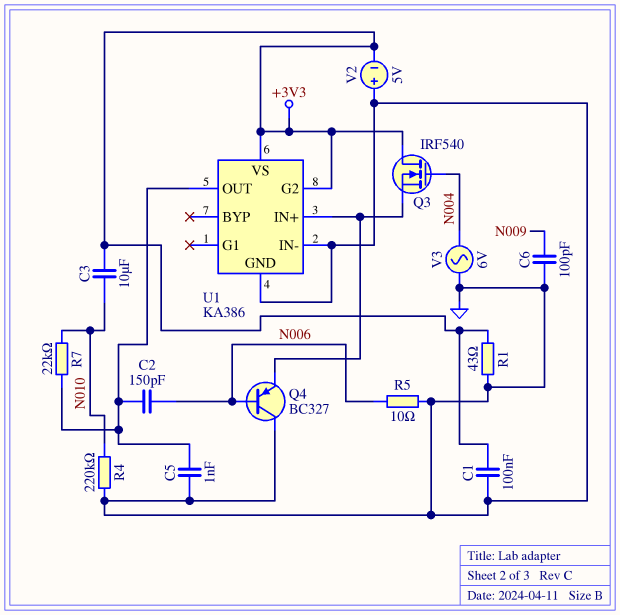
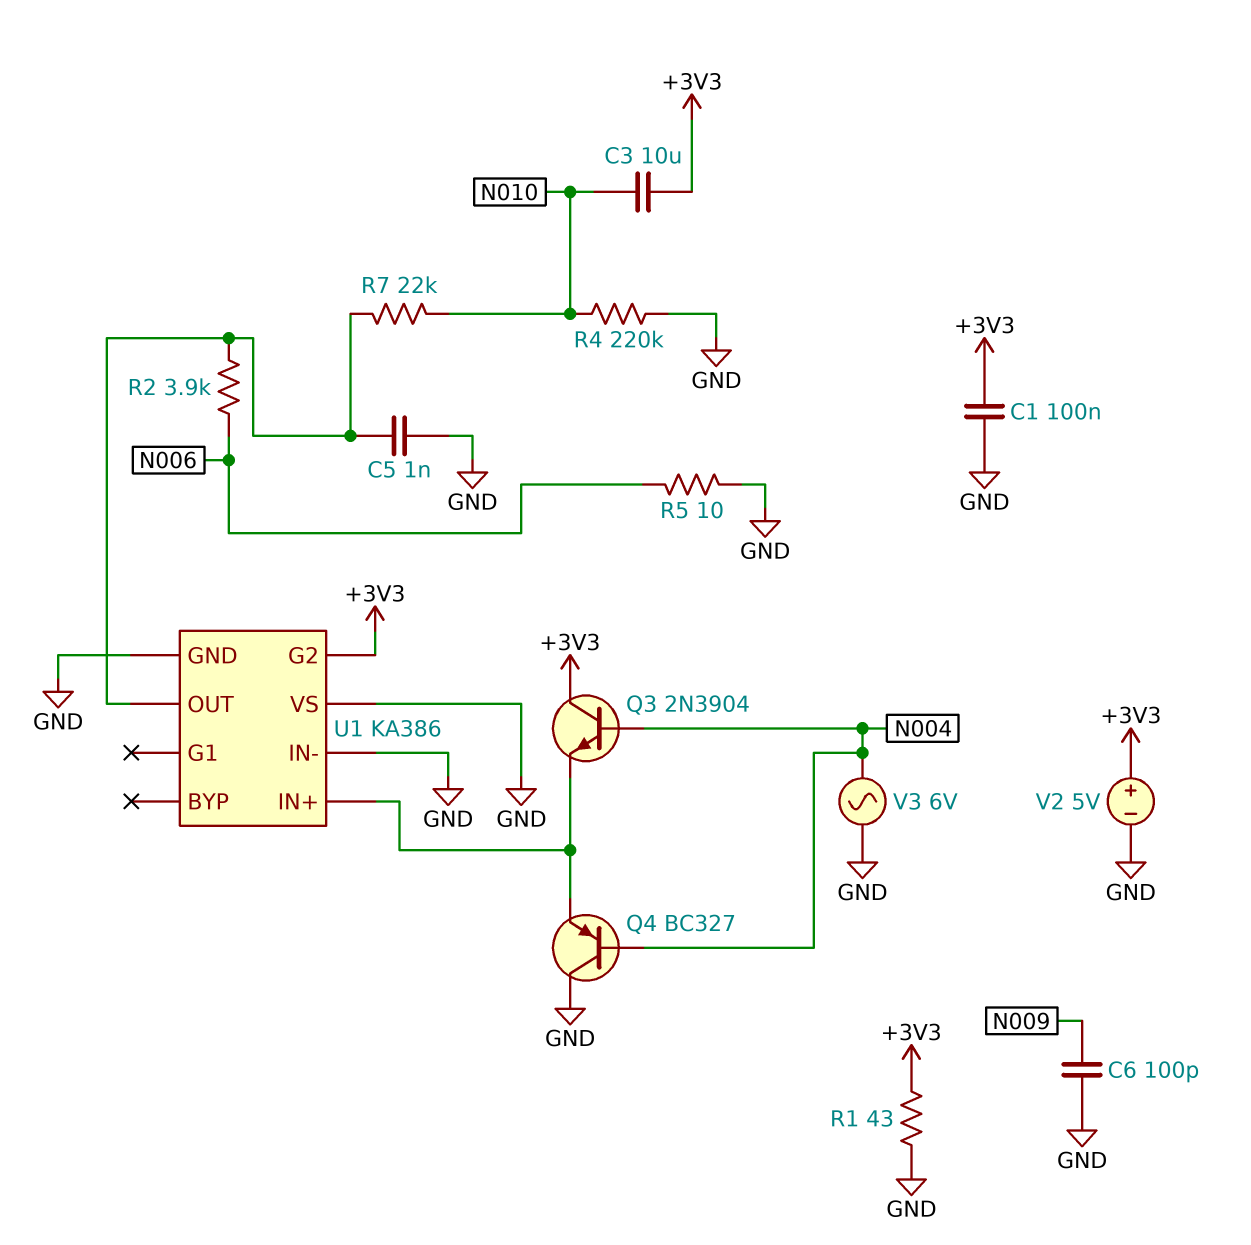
C2: 150pF (N006, U1/OUT) -> none
Q3: NMOS IRF540 (G N004, D +3V3, S U1/IN+) -> NPN 2N3904 (B N004, C +3V3, E U1/IN+)
Q4: PNP BC327 (B N006, C GND, E U1/IN+) -> PNP BC327 (B N004, C GND, E U1/IN+)
R2: none -> 3.9k (N006, U1/OUT)
U1 pin VS: +3V3 -> GND
V2: 5V (plus GND, minus +3V3) -> 5V (plus +3V3, minus GND)

